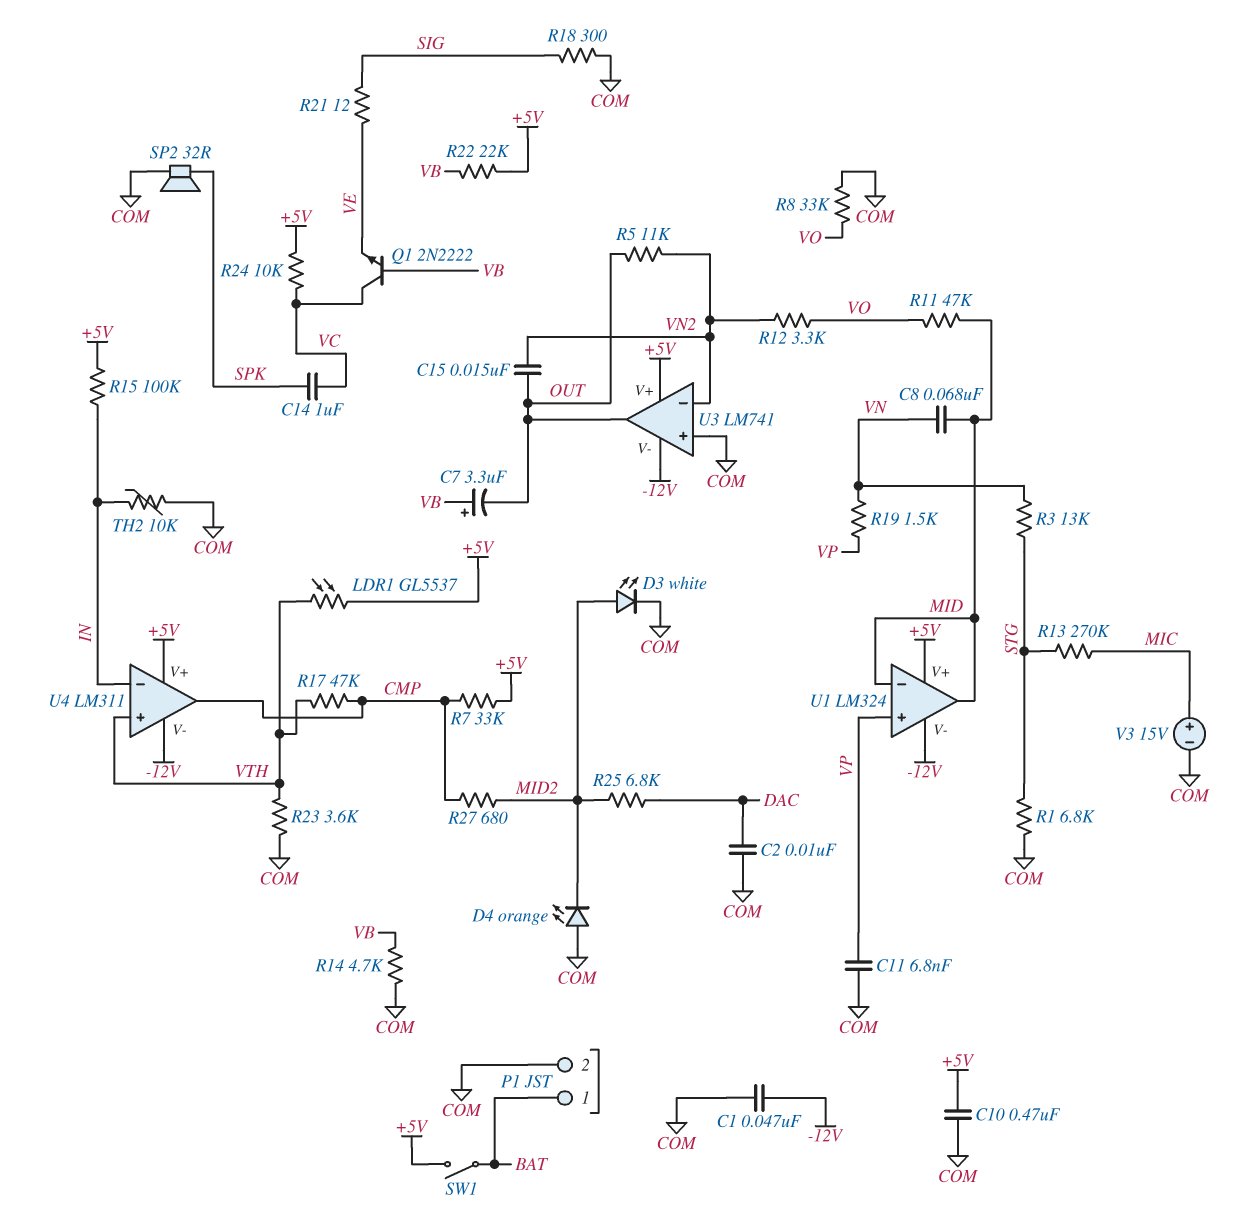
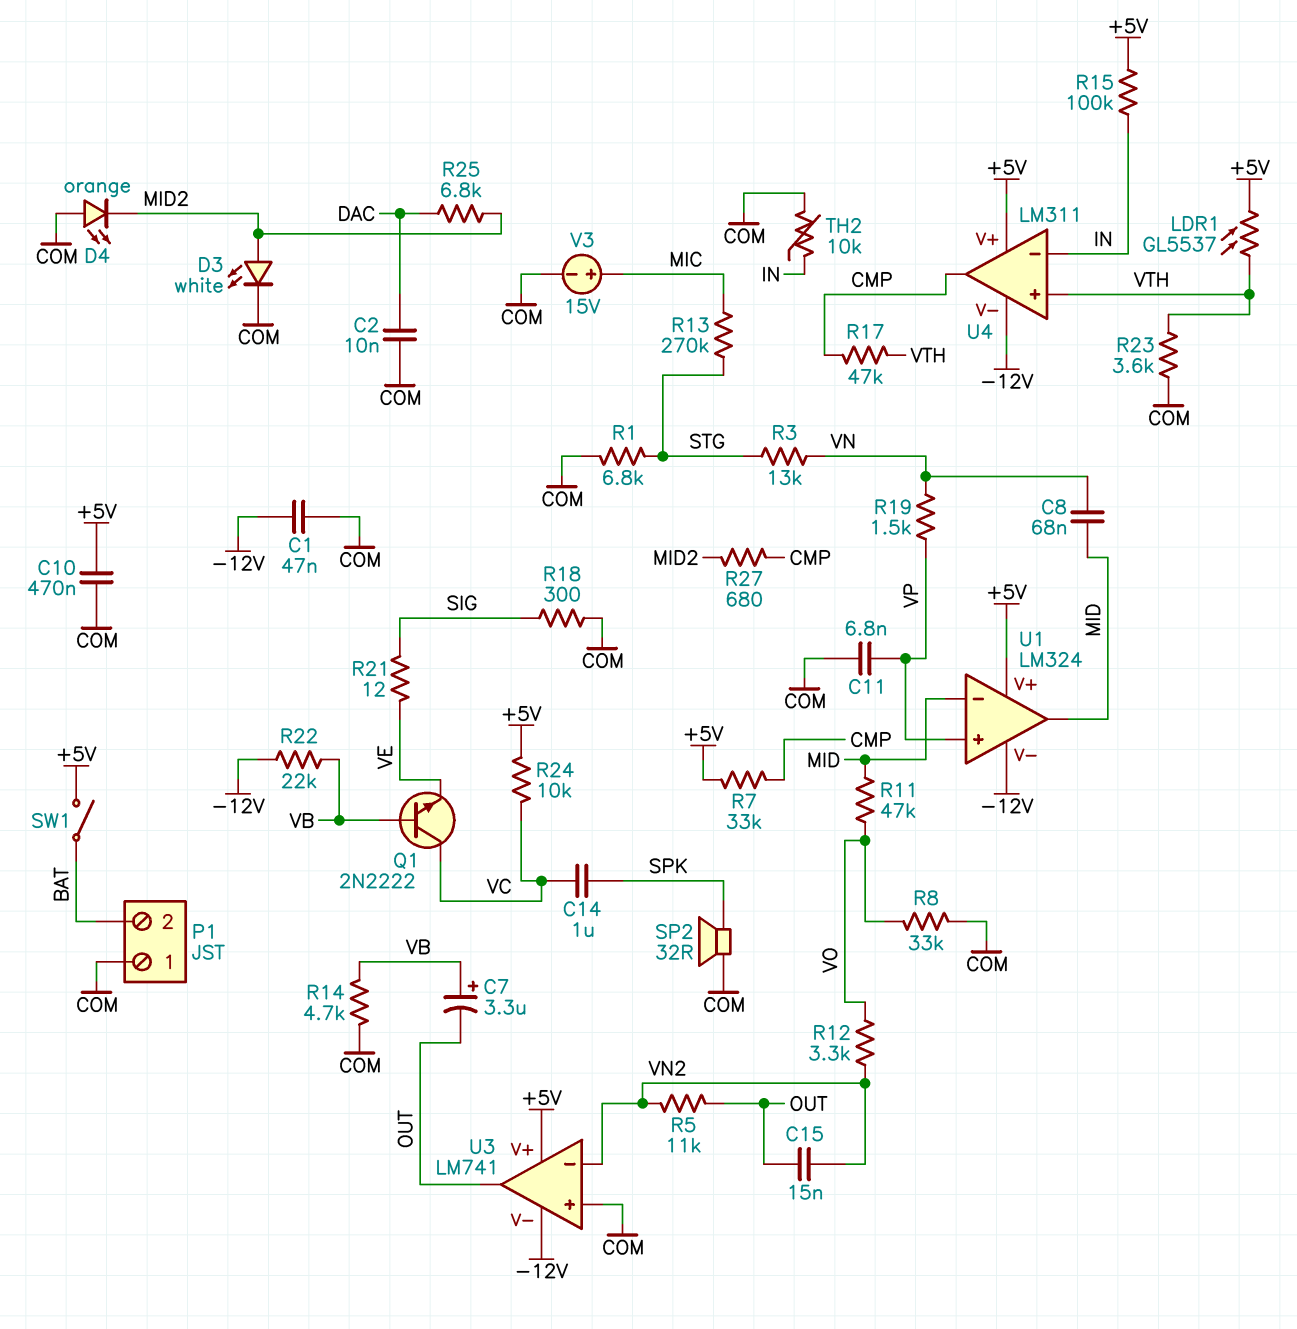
P1 pin 1: BAT -> COM
P1 pin 2: COM -> BAT
R22: 22k (+5V, VB) -> 22k (-12V, VB)

